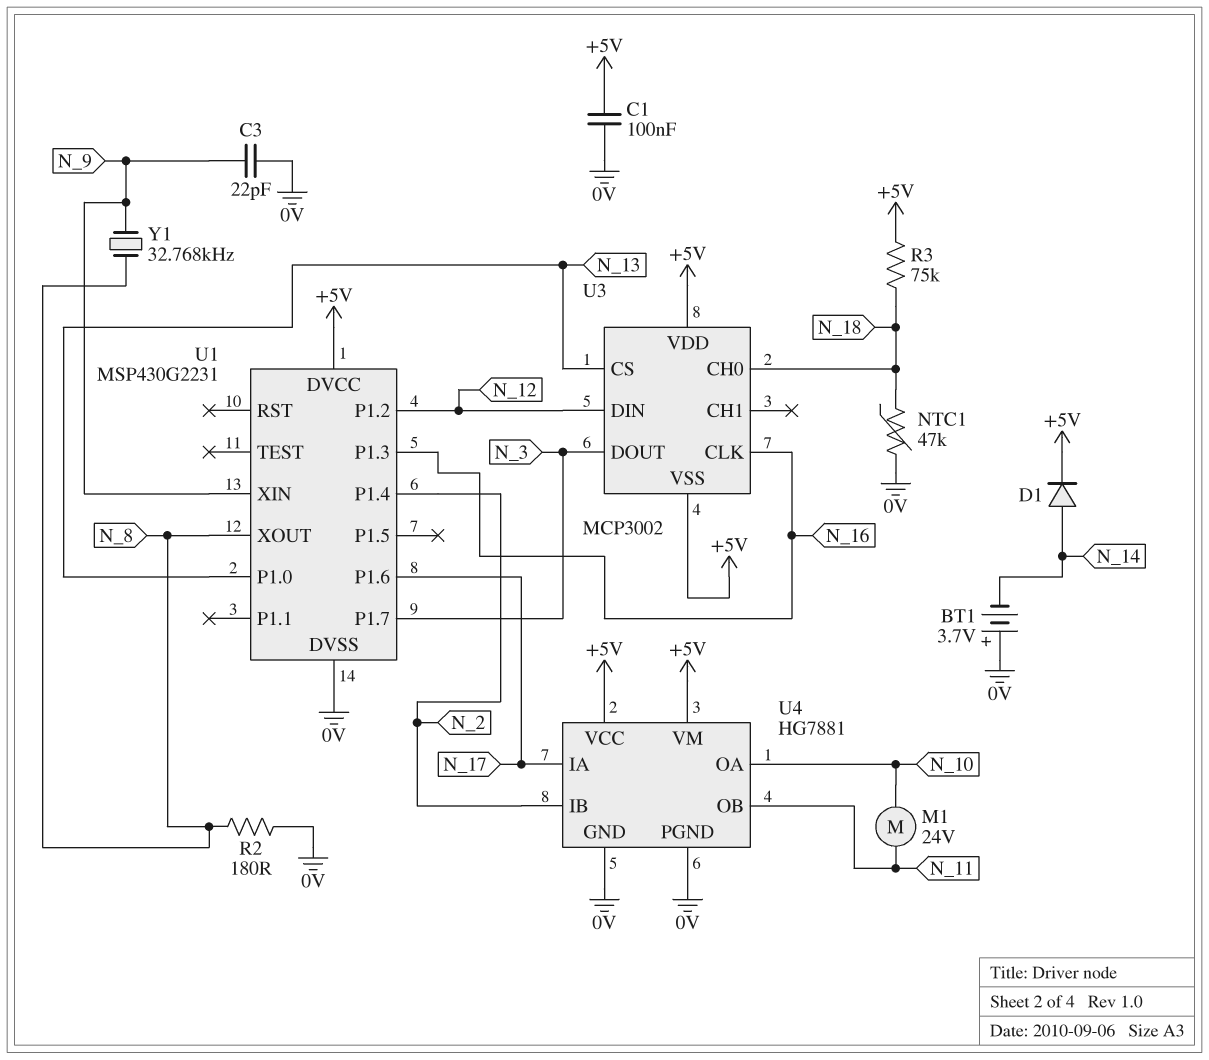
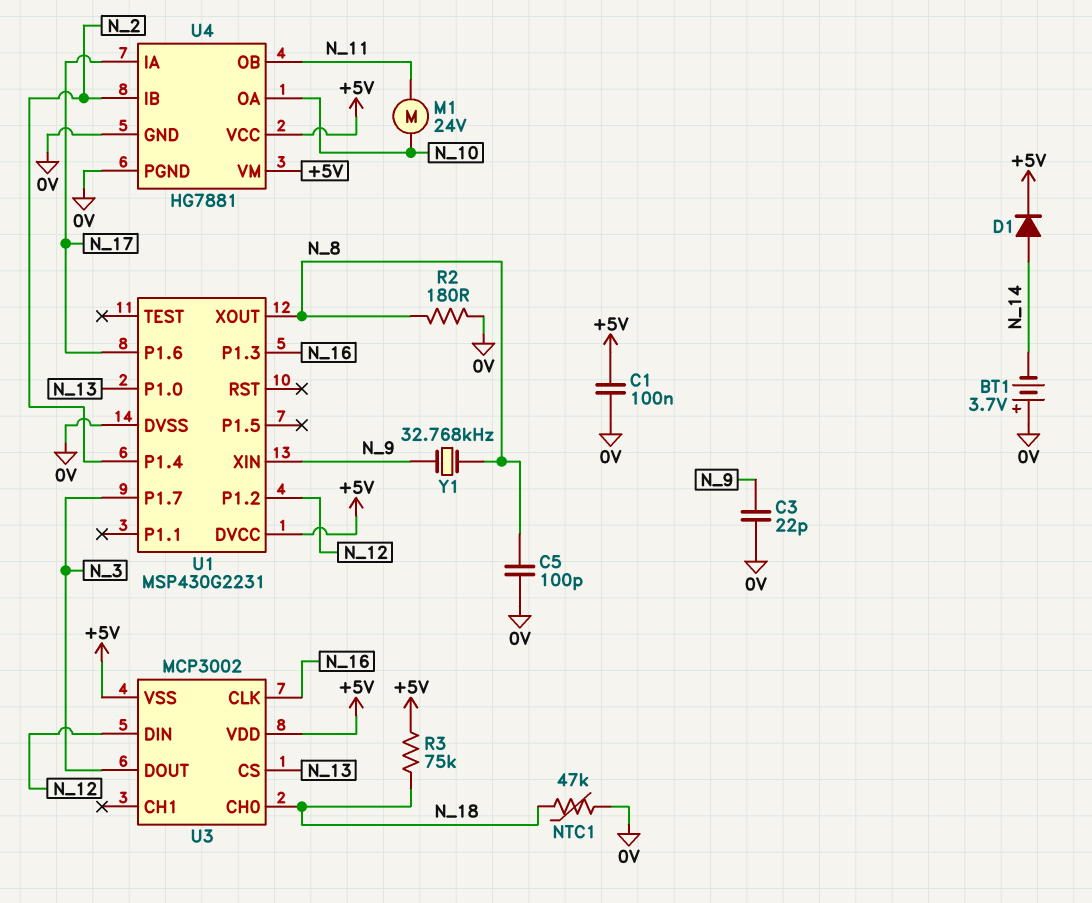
C5: none -> 100pF (0V, N_8)

